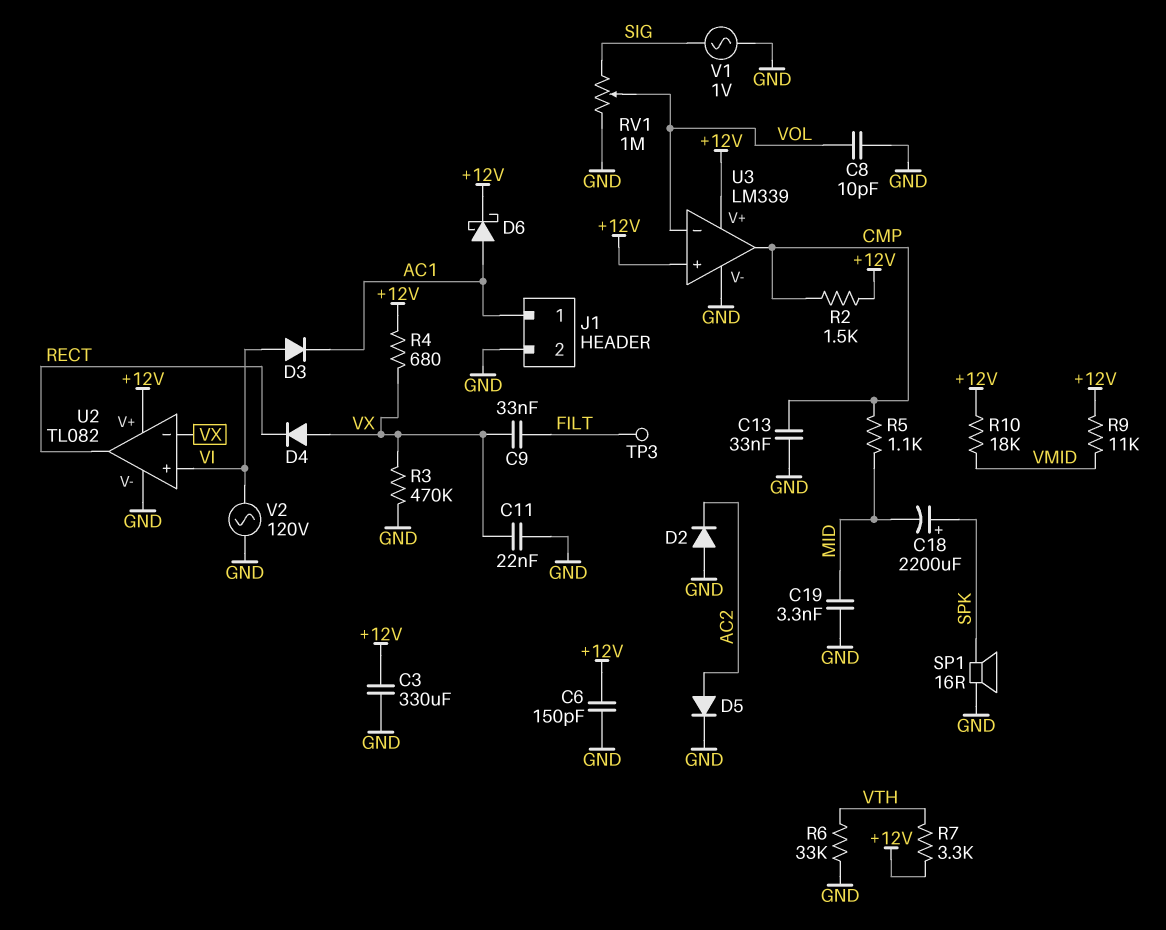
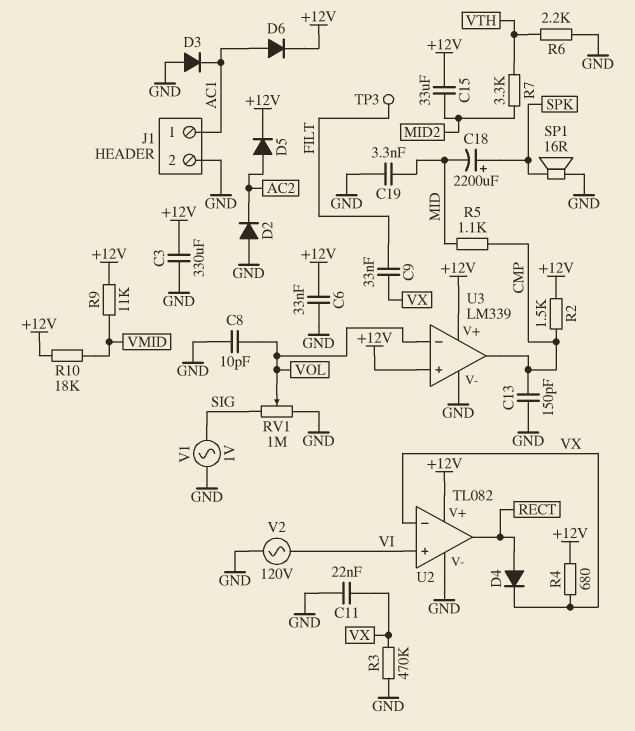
C6: 150pF (+12V, GND) -> 33nF (+12V, GND)
C13: 33nF (CMP, GND) -> 150pF (CMP, GND)
C15: none -> 33uF (+12V, MID2)
D3: diode (A VI, K AC1) -> diode (A GND, K AC1)
D4: diode (A VX, K RECT) -> diode (A RECT, K VX)
D5: diode (A AC2, K GND) -> diode (A AC2, K +12V)
D6: schottky (A AC1, K +12V) -> diode (A AC1, K +12V)
R6: 33k (GND, VTH) -> 2.2k (GND, VTH)
R7: 3.3k (+12V, VTH) -> 3.3k (MID2, VTH)

